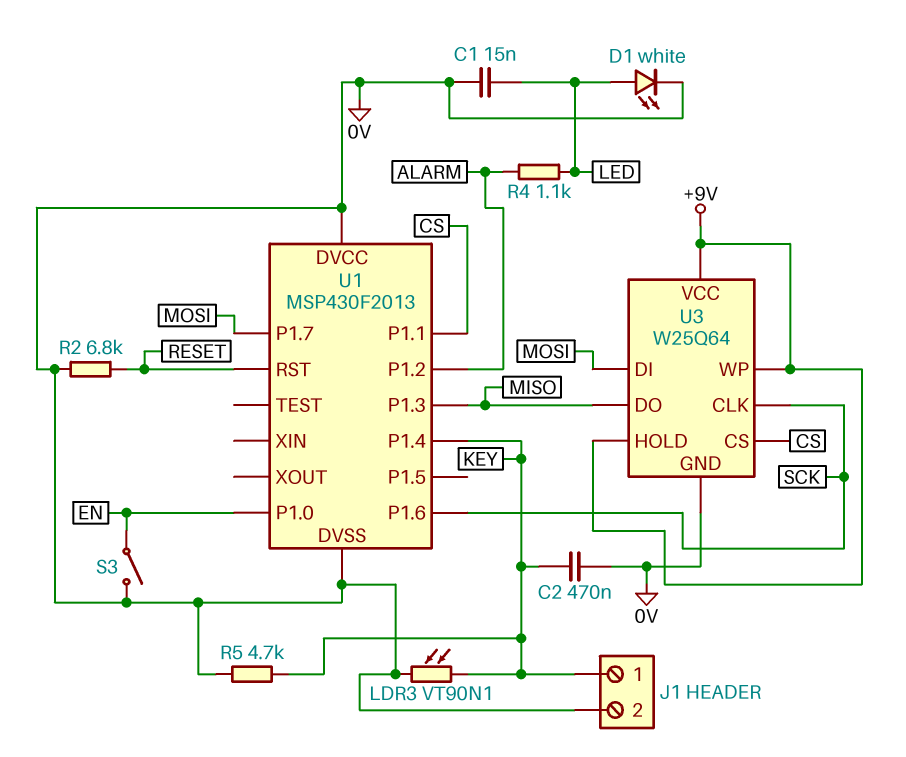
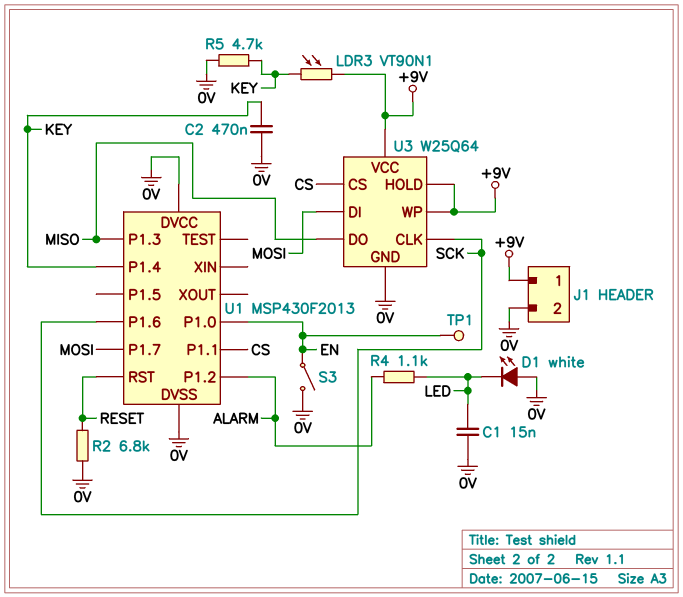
D1: LED white (A LED, K 0V) -> LED white (A 0V, K LED)
J1 pin 1: KEY -> +9V
LDR3: VT90N1 (0V, KEY) -> VT90N1 (+9V, KEY)
TP1: none -> test point (EN)

